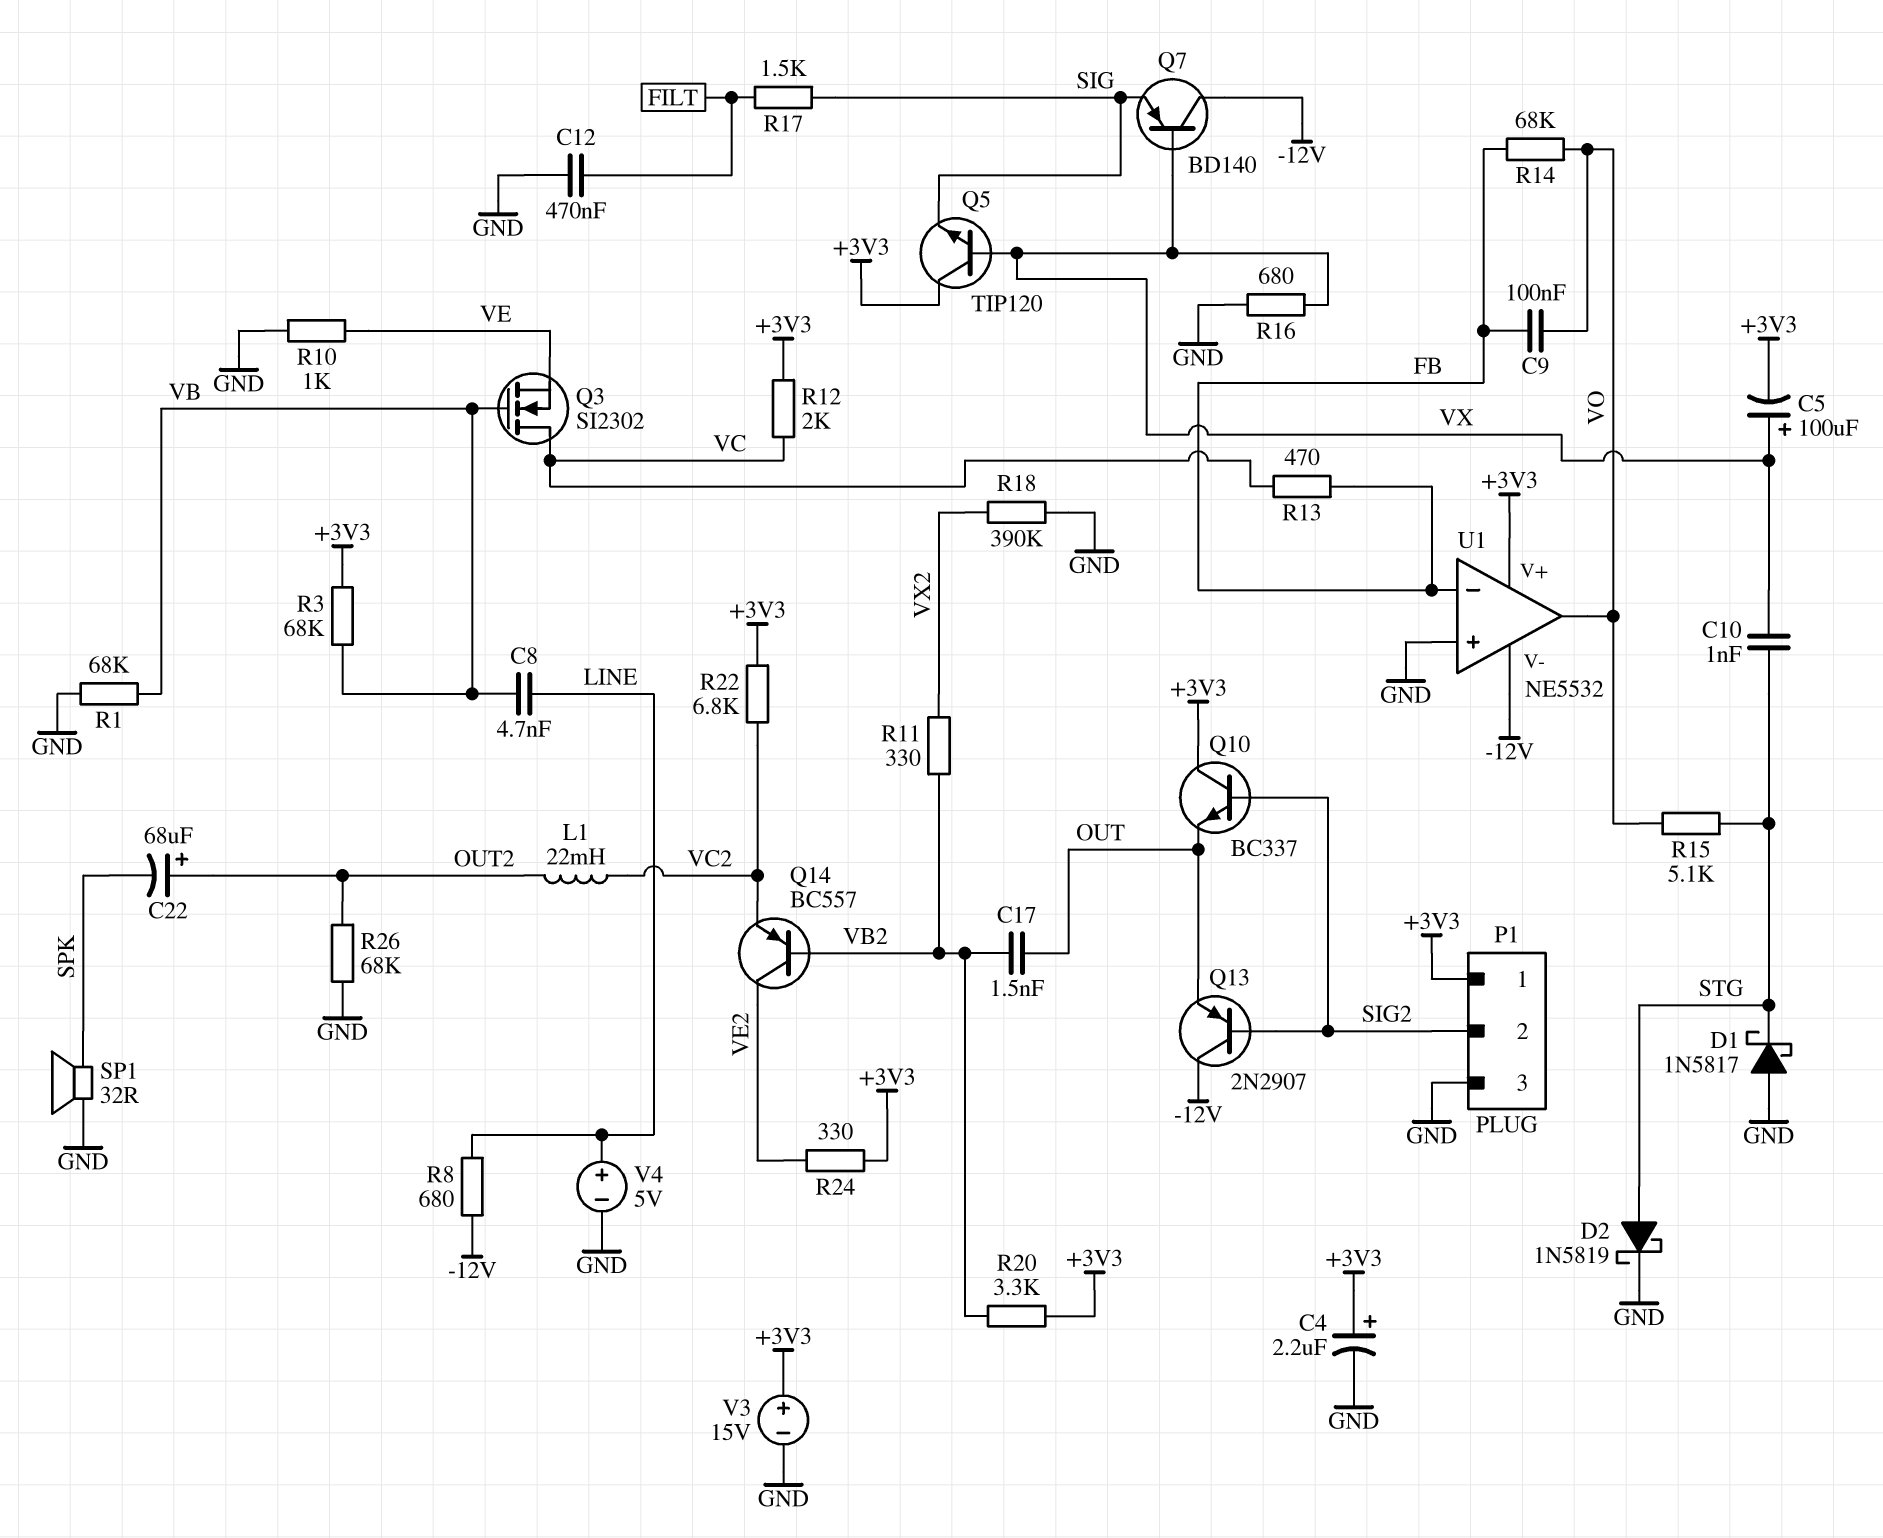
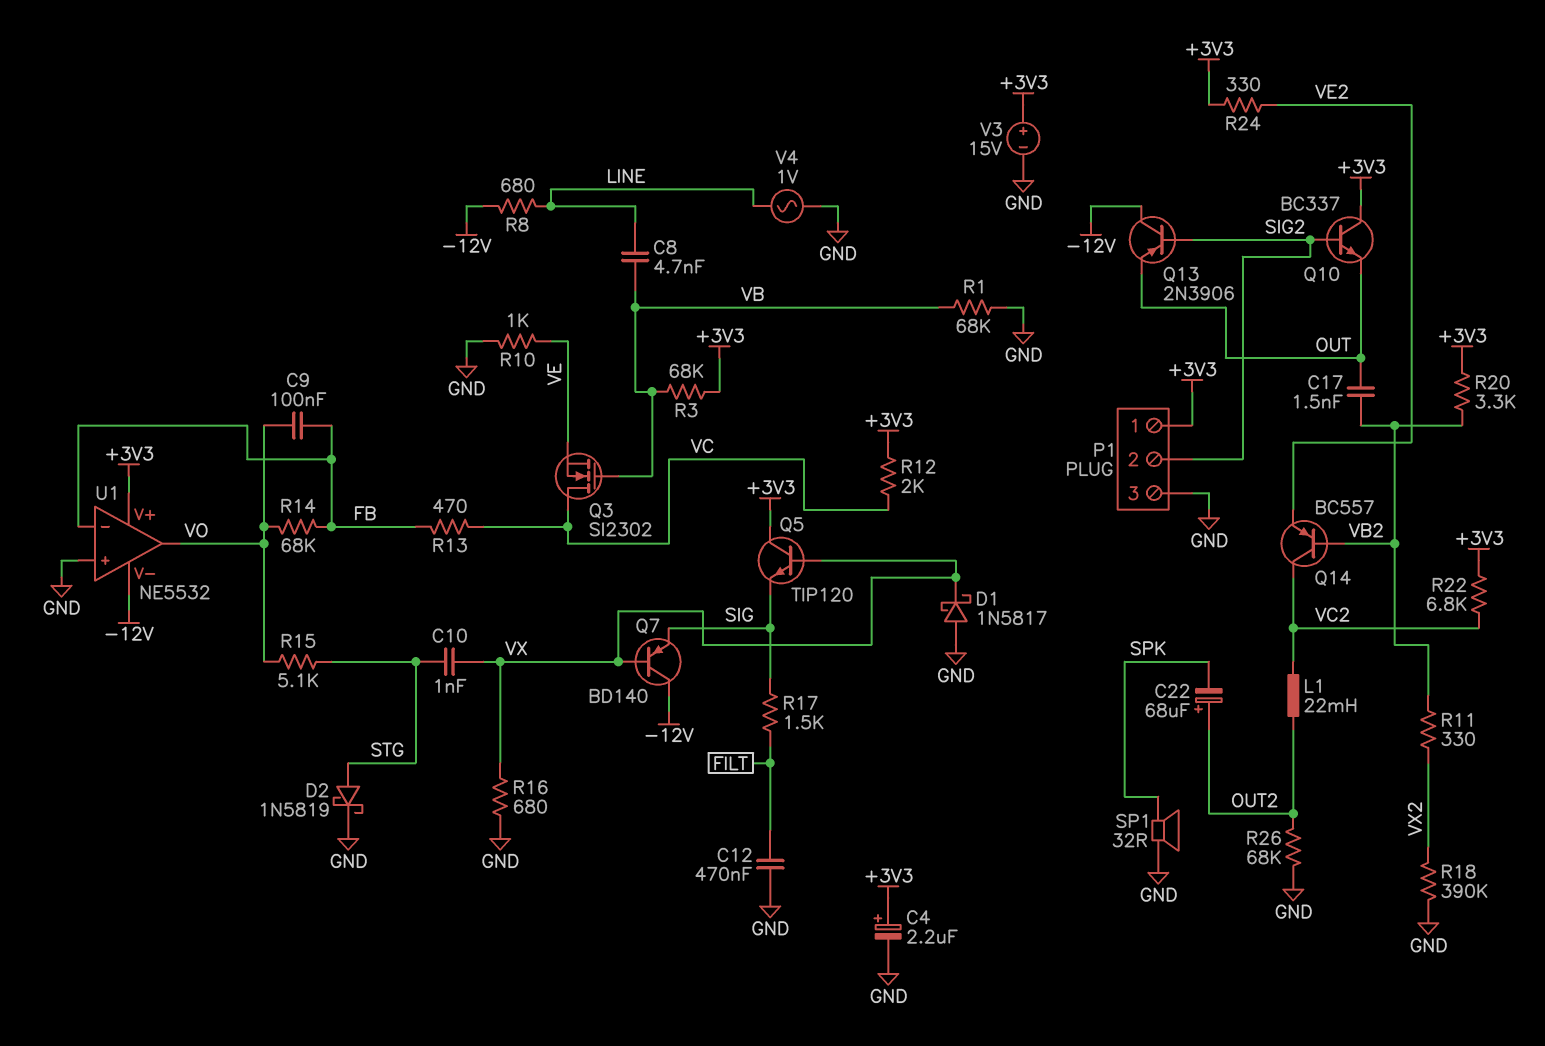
C5: 100uF (plus VX, minus +3V3) -> none
D1: schottky 1N5817 (A GND, K STG) -> schottky 1N5817 (A GND, K VX)
Q13: PNP 2N2907 (B SIG2, C -12V, E OUT) -> PNP 2N3906 (B SIG2, C -12V, E OUT)
Q14: PNP BC557 (B VB2, C VE2, E VC2) -> PNP BC557 (B VB2, C VC2, E VE2)
V4: 5V (plus LINE, minus GND) -> AC 1V (GND, LINE)

